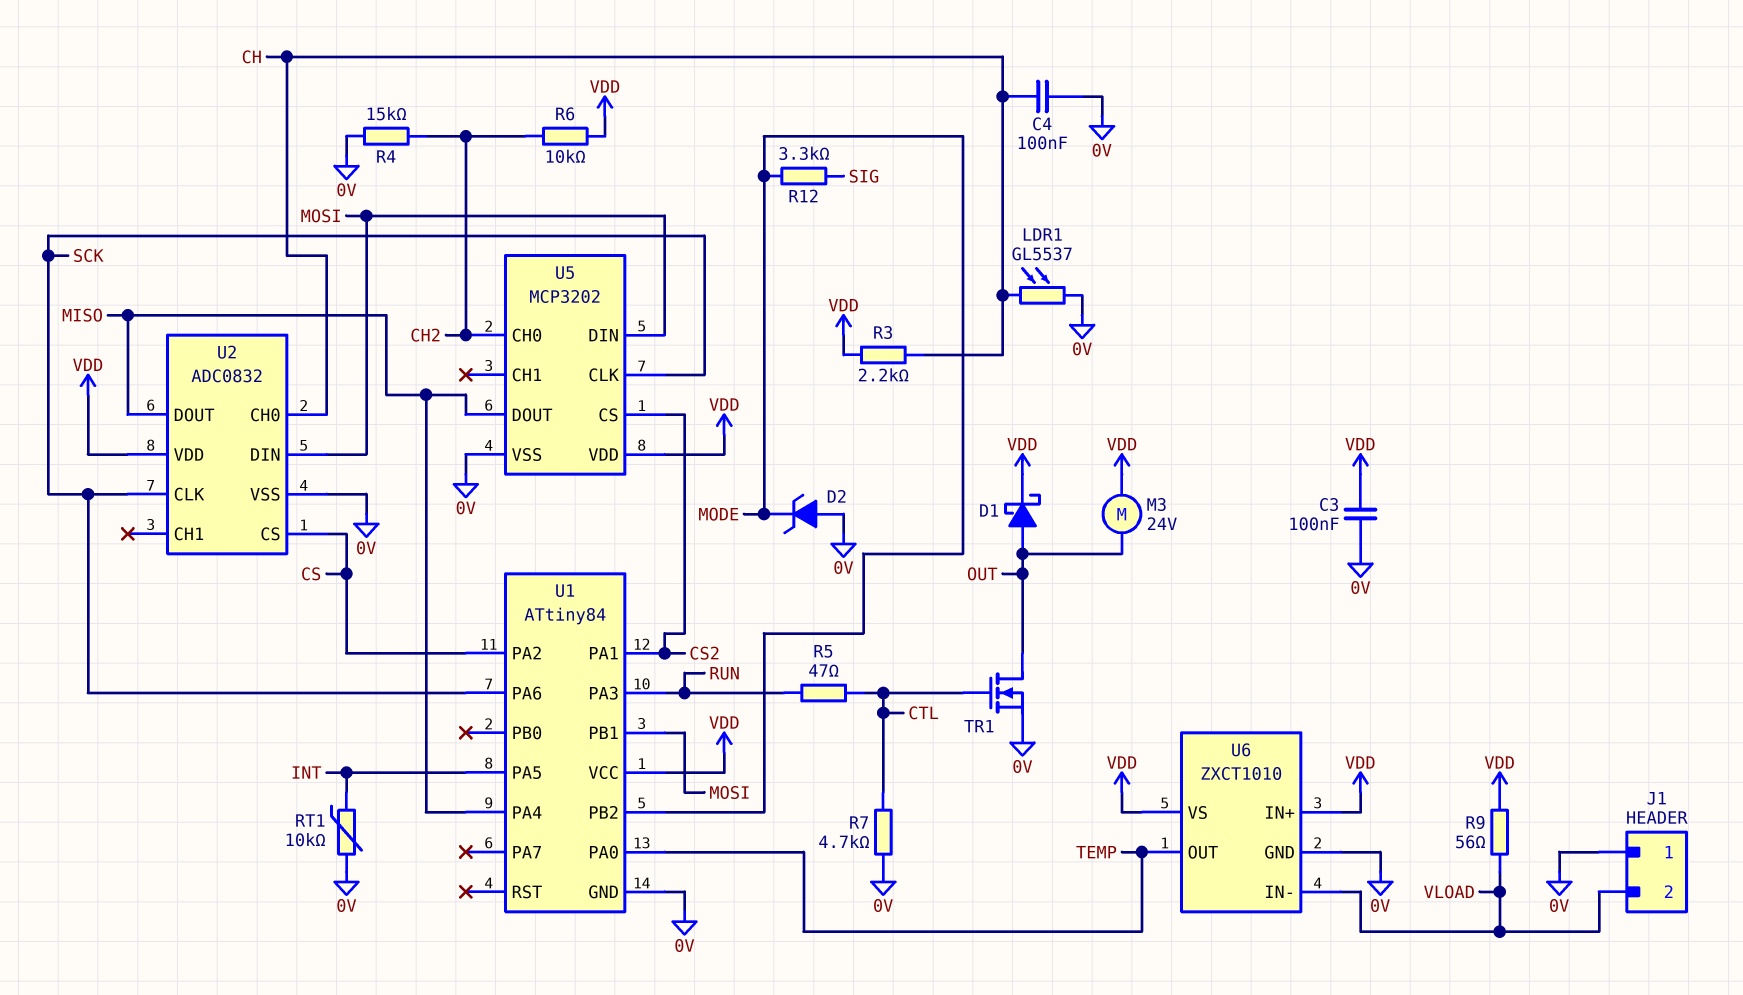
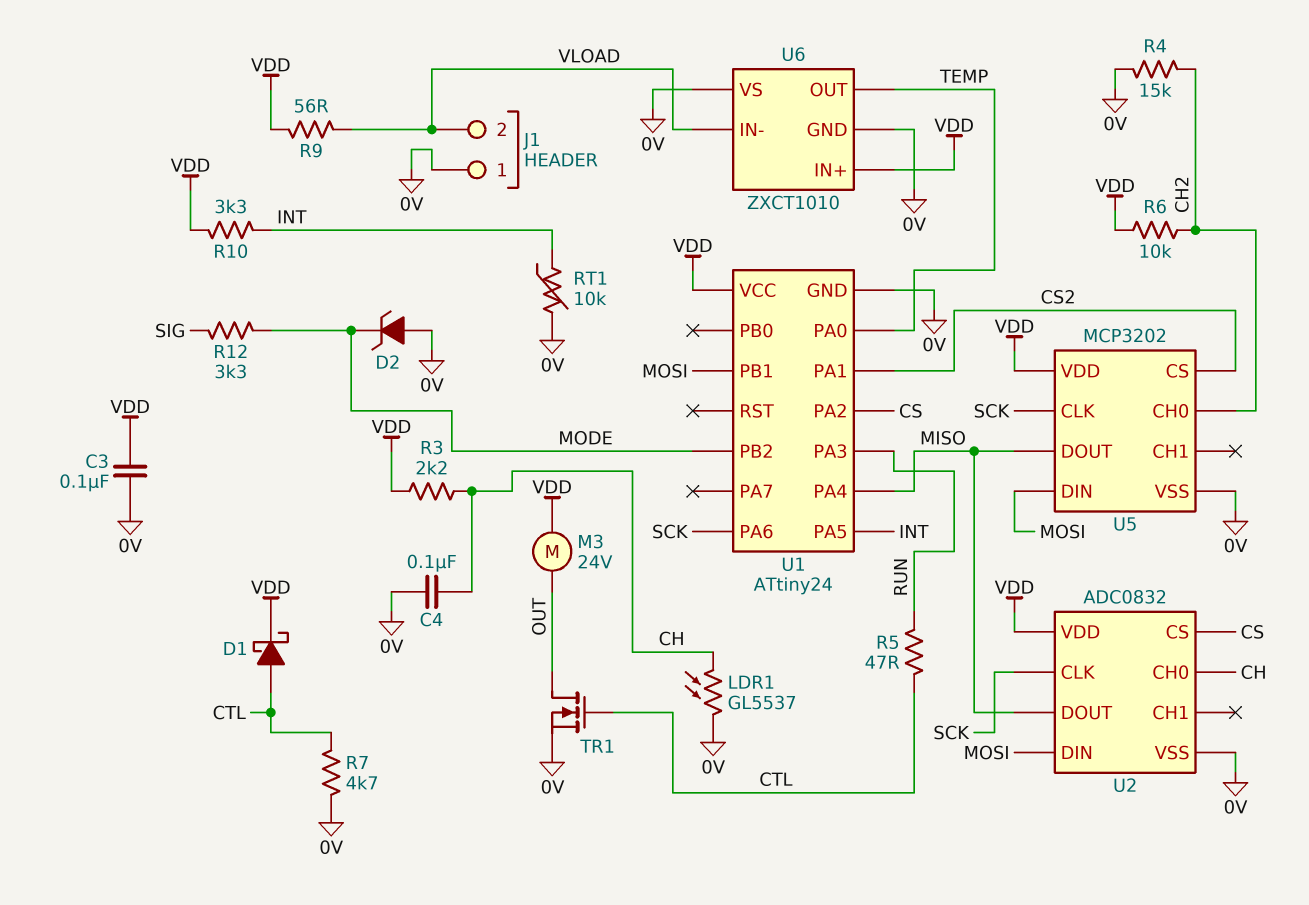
D1: schottky (A OUT, K VDD) -> schottky (A CTL, K VDD)
R10: none -> 3.3k (INT, VDD)
U1: ATtiny84 -> ATtiny24
U6 pin VS: VDD -> 0V

